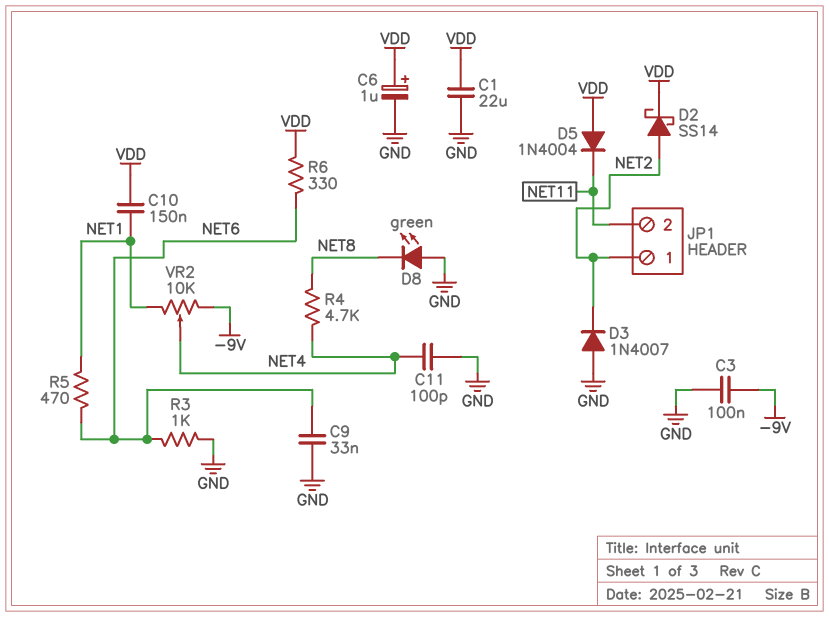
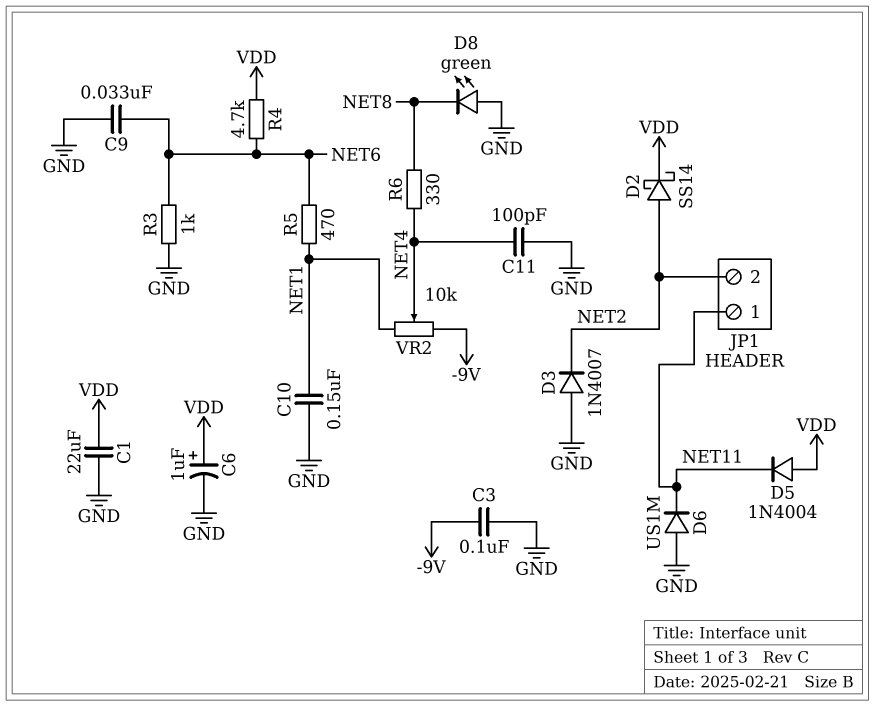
C10: 150nF (NET1, VDD) -> 150nF (GND, NET1)
D6: none -> diode US1M (A GND, K NET11)
JP1 pin 1: NET2 -> NET11
JP1 pin 2: NET11 -> NET2
R4: 4.7k (NET4, NET8) -> 4.7k (NET6, VDD)
R6: 330 (NET6, VDD) -> 330 (NET4, NET8)

